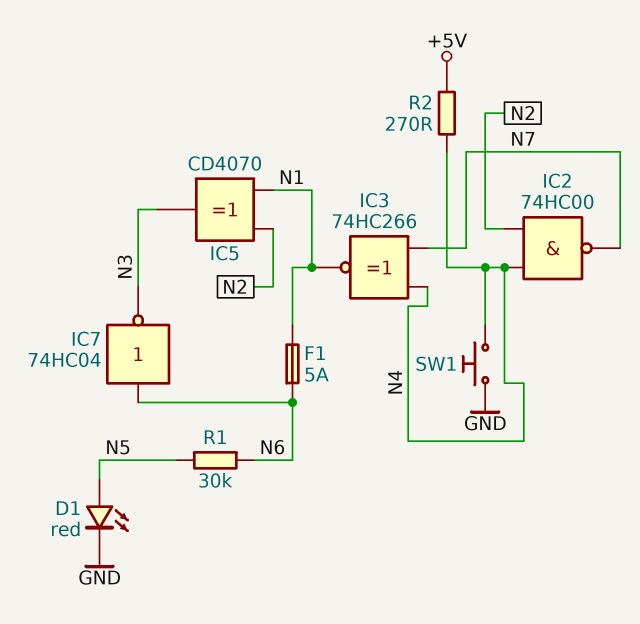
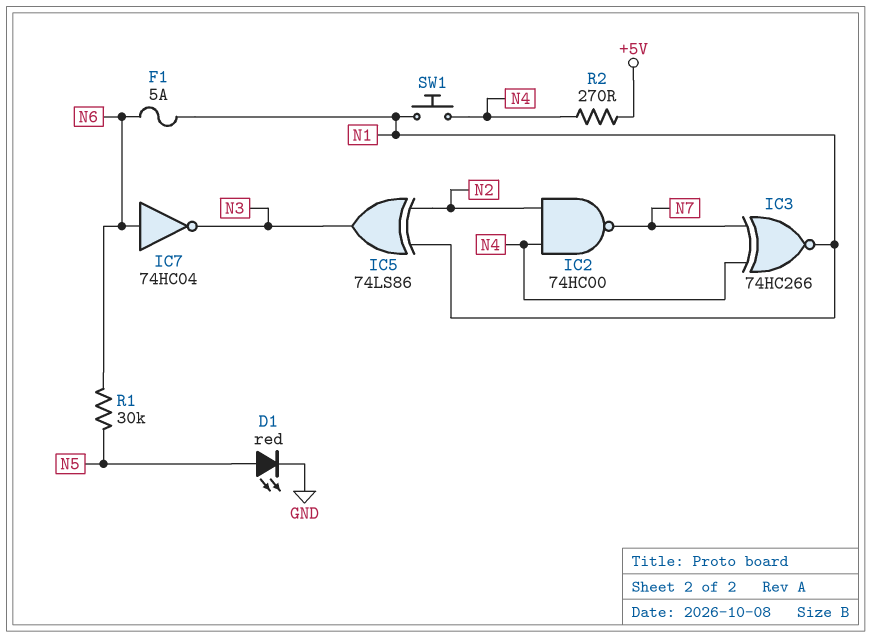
IC5: XOR CD4070 (in N1, in N2, out N3) -> XOR 74LS86 (in N1, in N2, out N3)
SW1: button (GND, N4) -> button (N1, N4)

